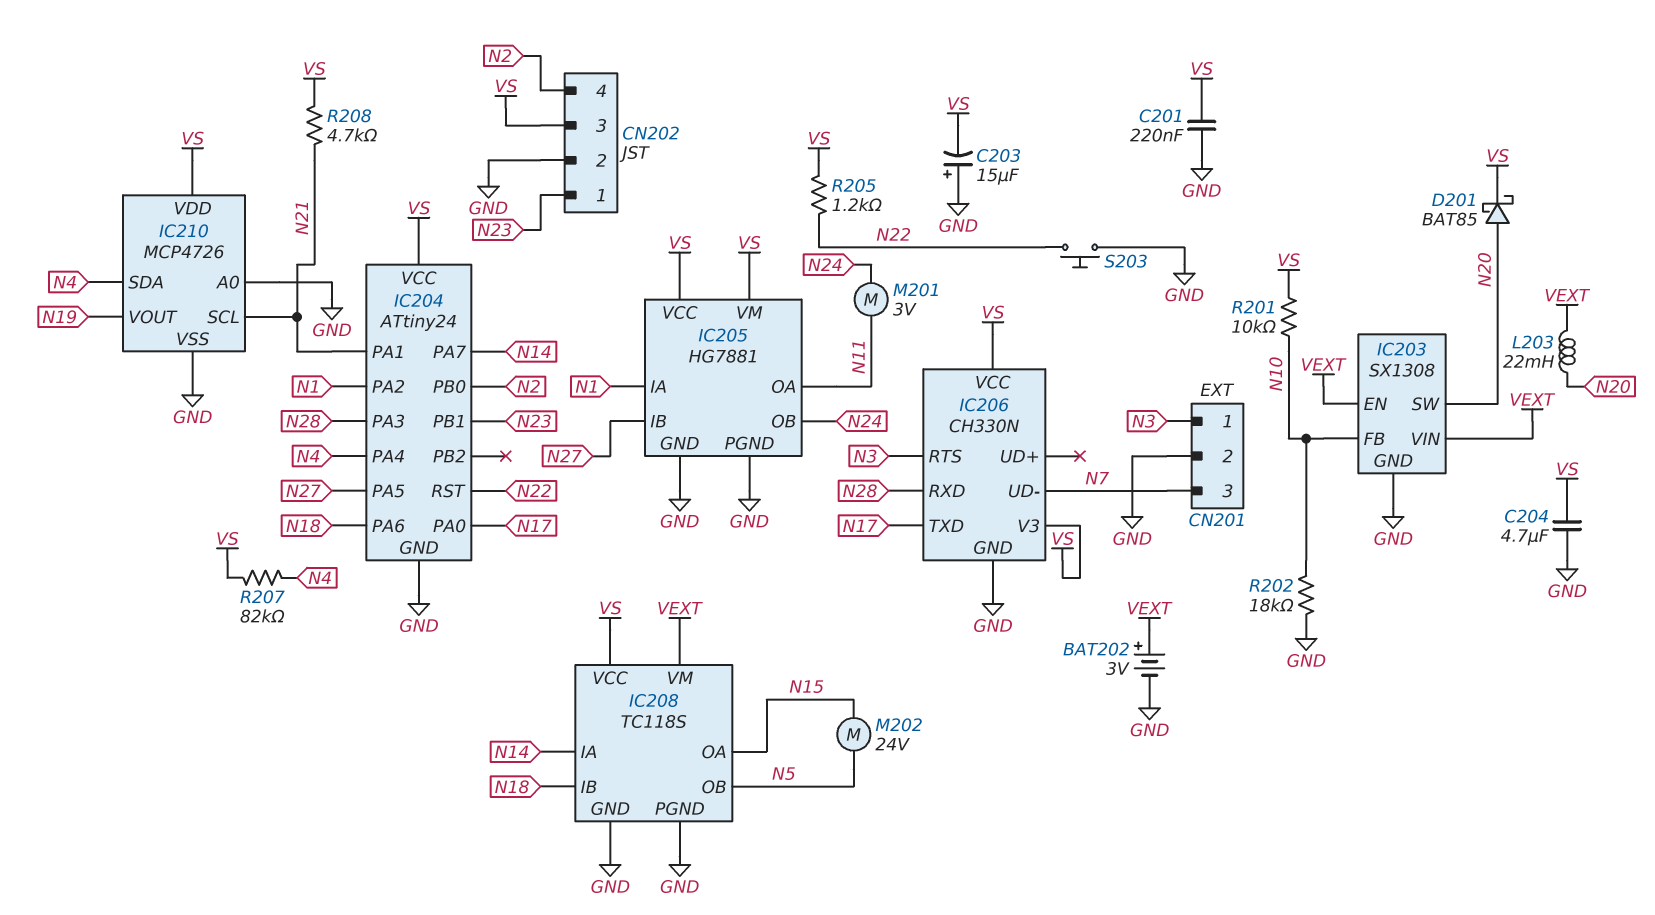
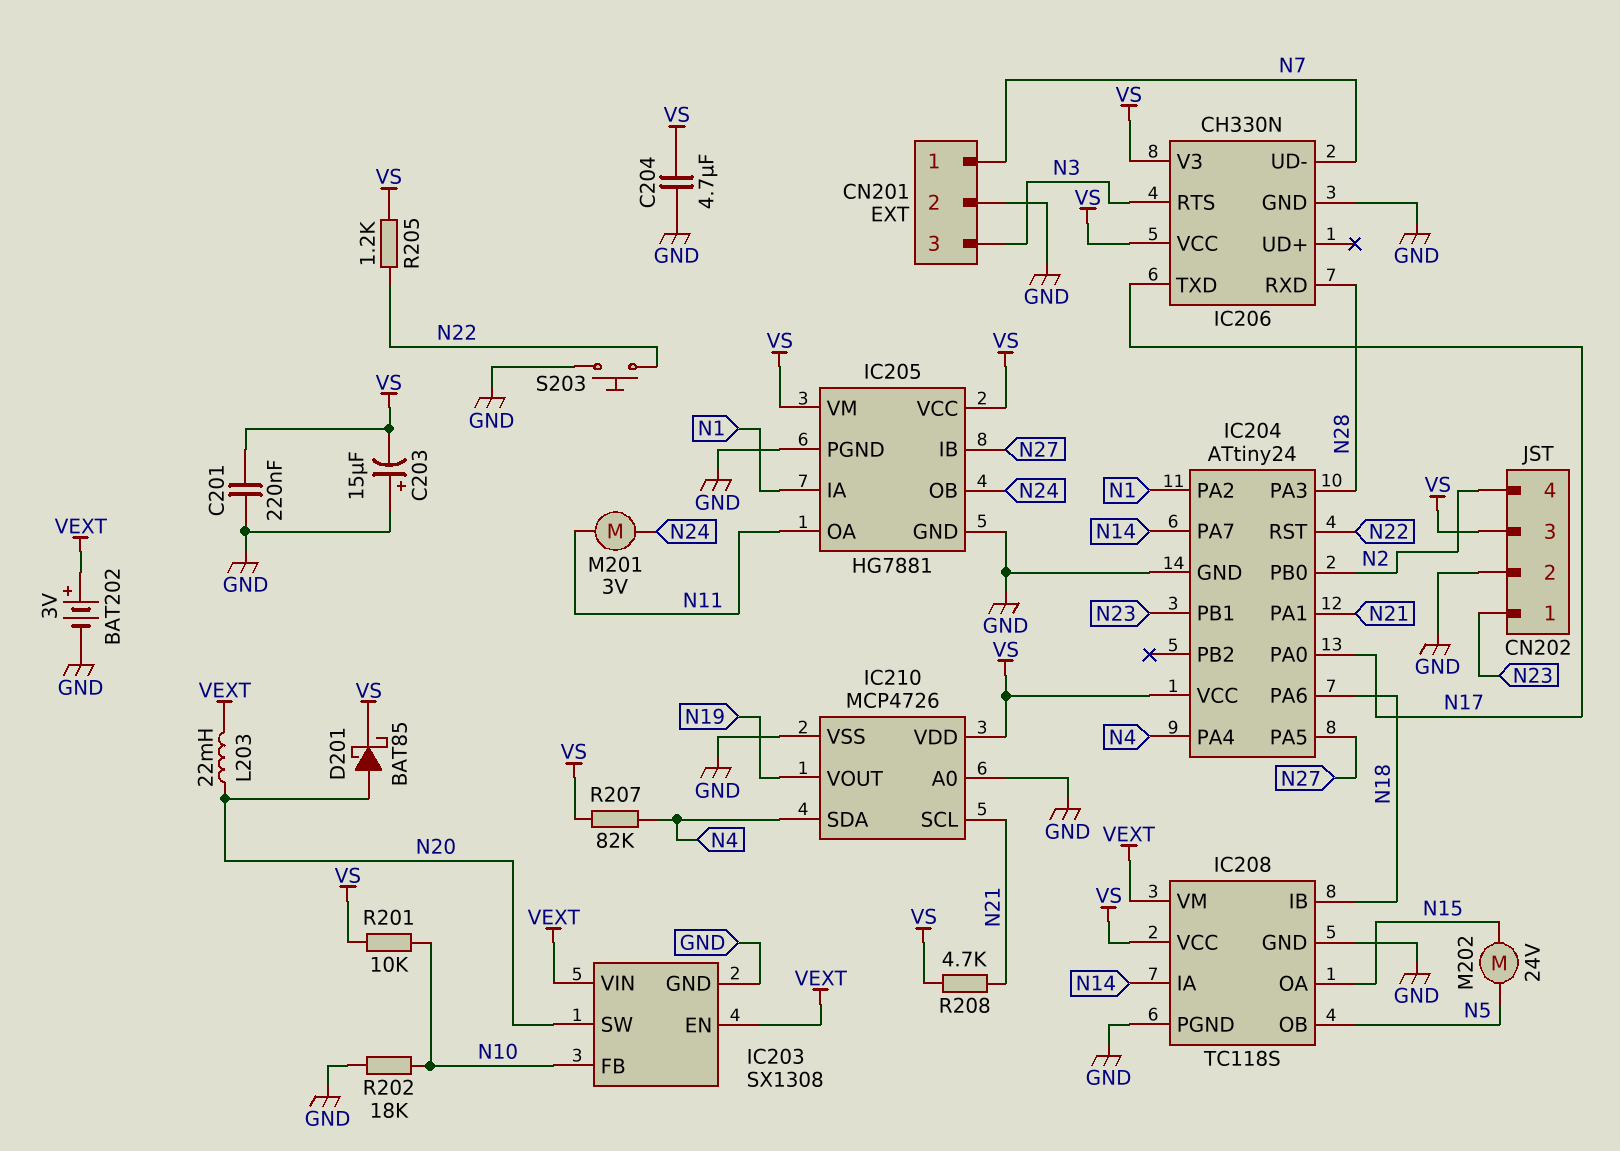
CN201 pin 1: N3 -> N7
CN201 pin 3: N7 -> N3

